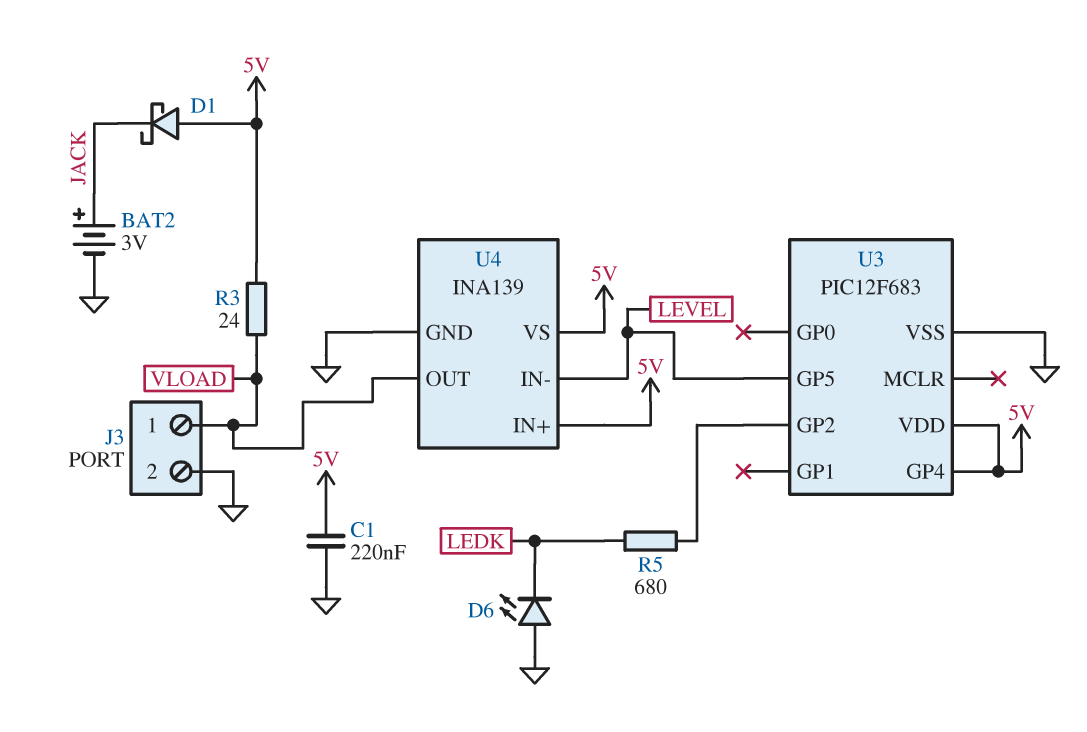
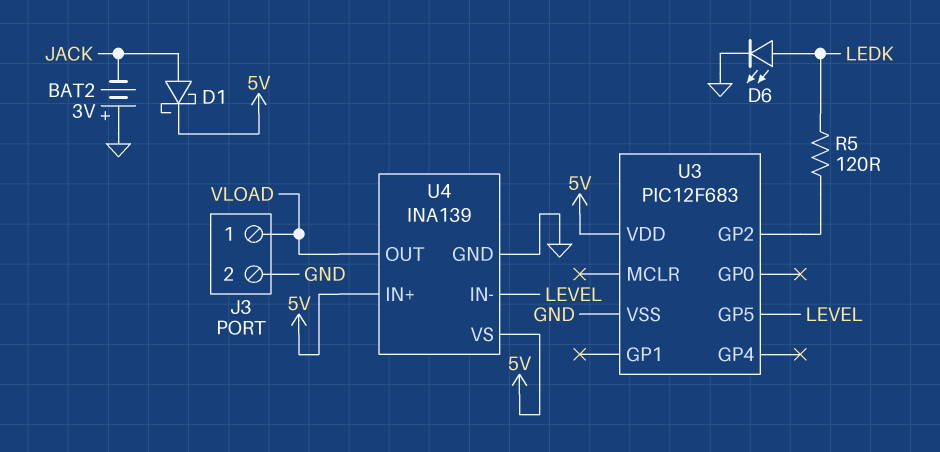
BAT2: 3V (plus JACK, minus GND) -> 3V (plus GND, minus JACK)
C1: 220nF (5V, GND) -> none
D1: schottky (A 5V, K JACK) -> schottky (A JACK, K 5V)
D6: LED (A GND, K LEDK) -> LED (A LEDK, K GND)
R3: 24 (5V, VLOAD) -> none
R5: 680 (LEDK, U3/GP2) -> 120 (LEDK, U3/GP2)
U3 pin GP4: 5V -> none

